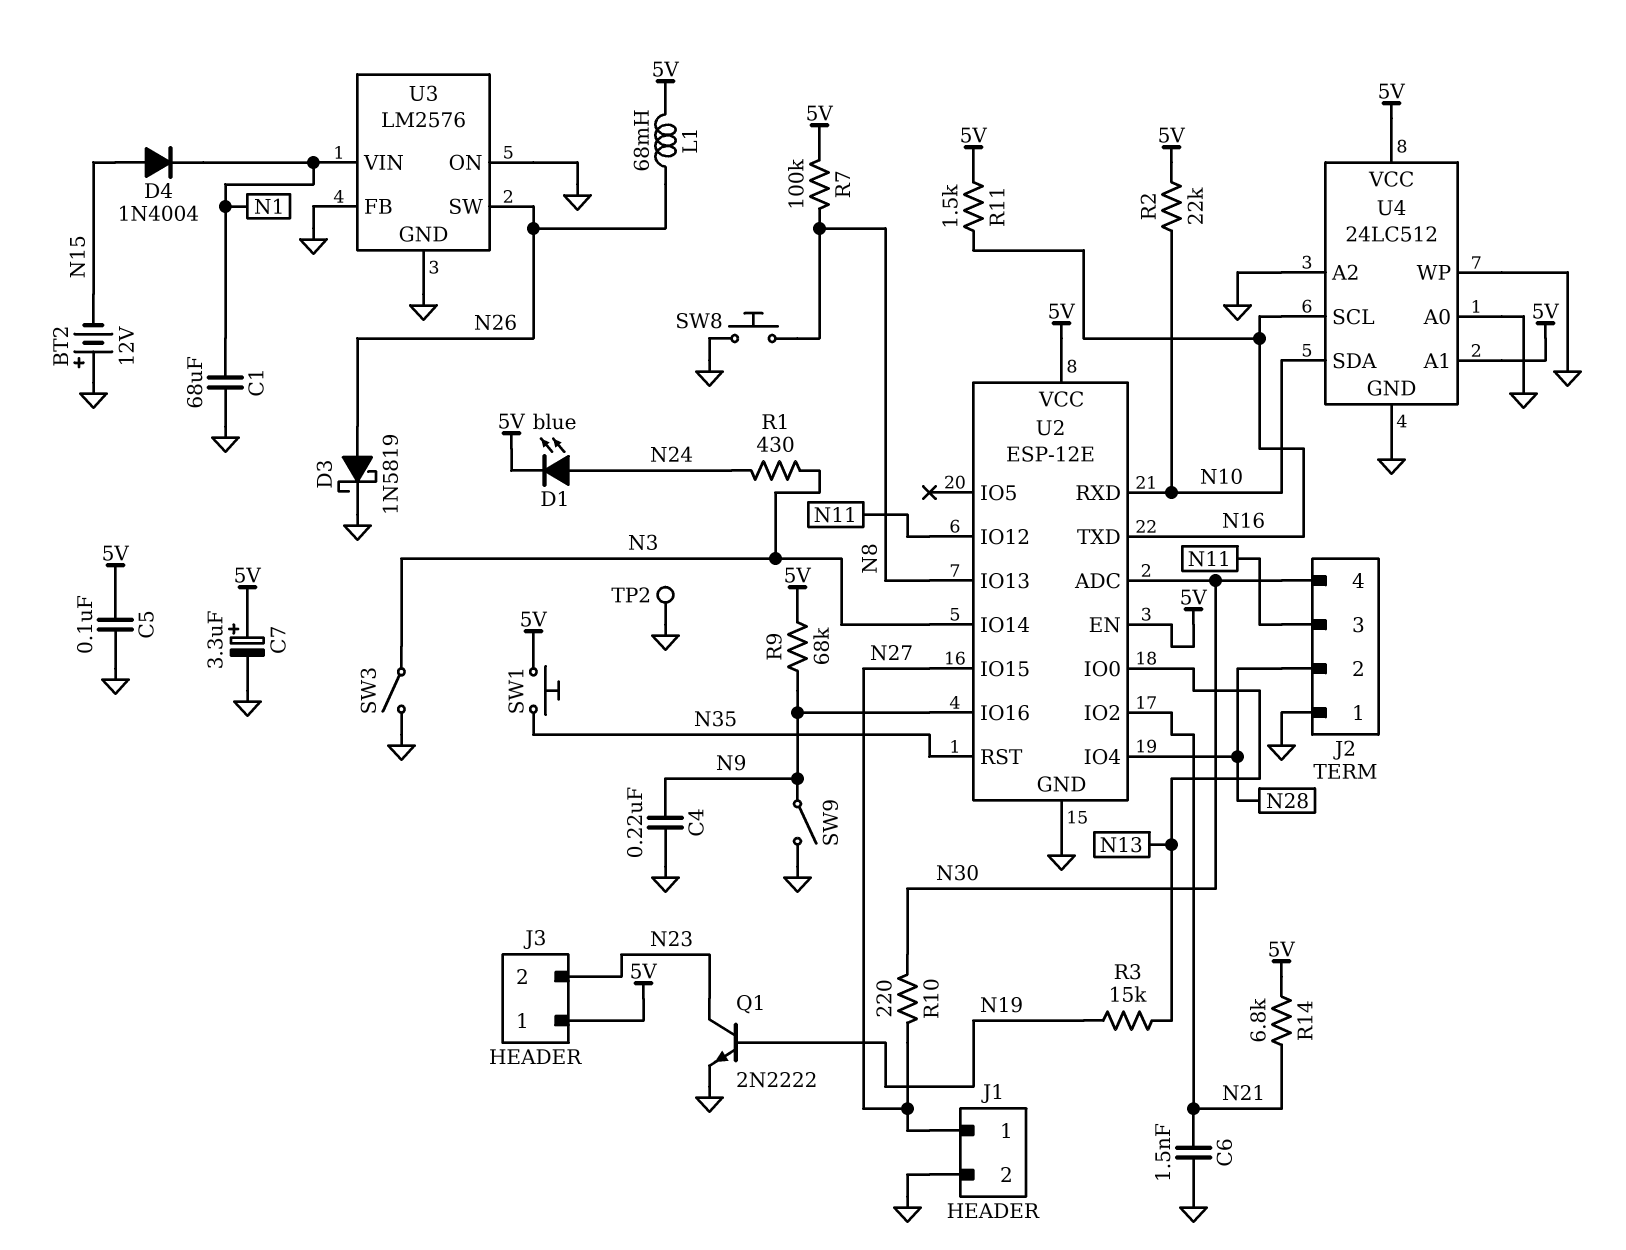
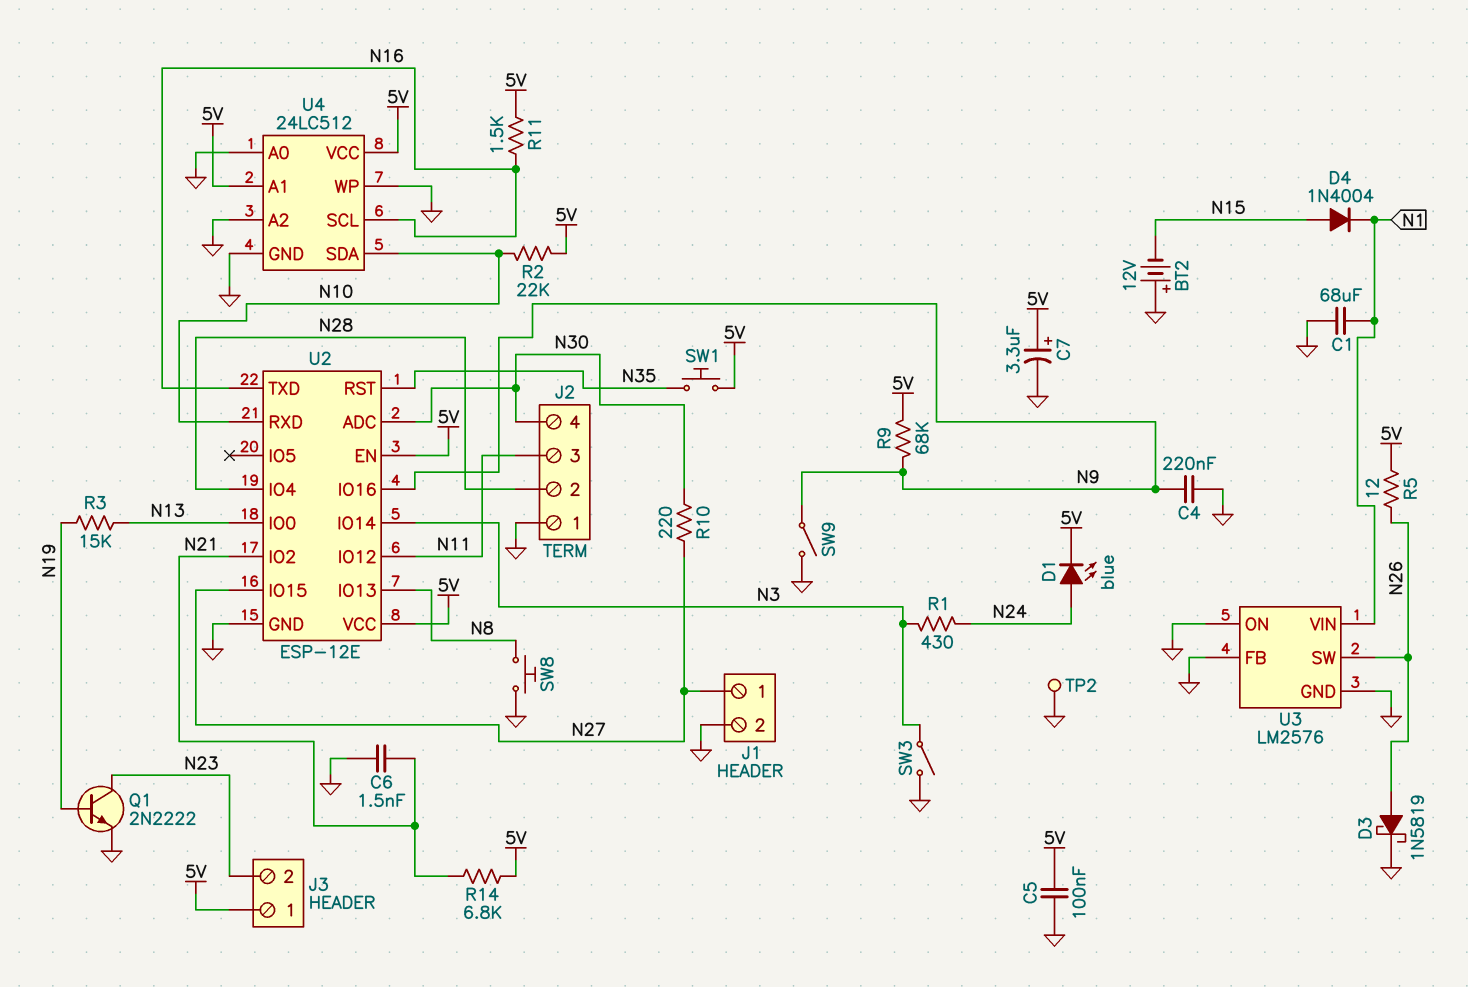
L1: 68mH (5V, N26) -> none
R5: none -> 12 (5V, N26)
R7: 100k (5V, N8) -> none

